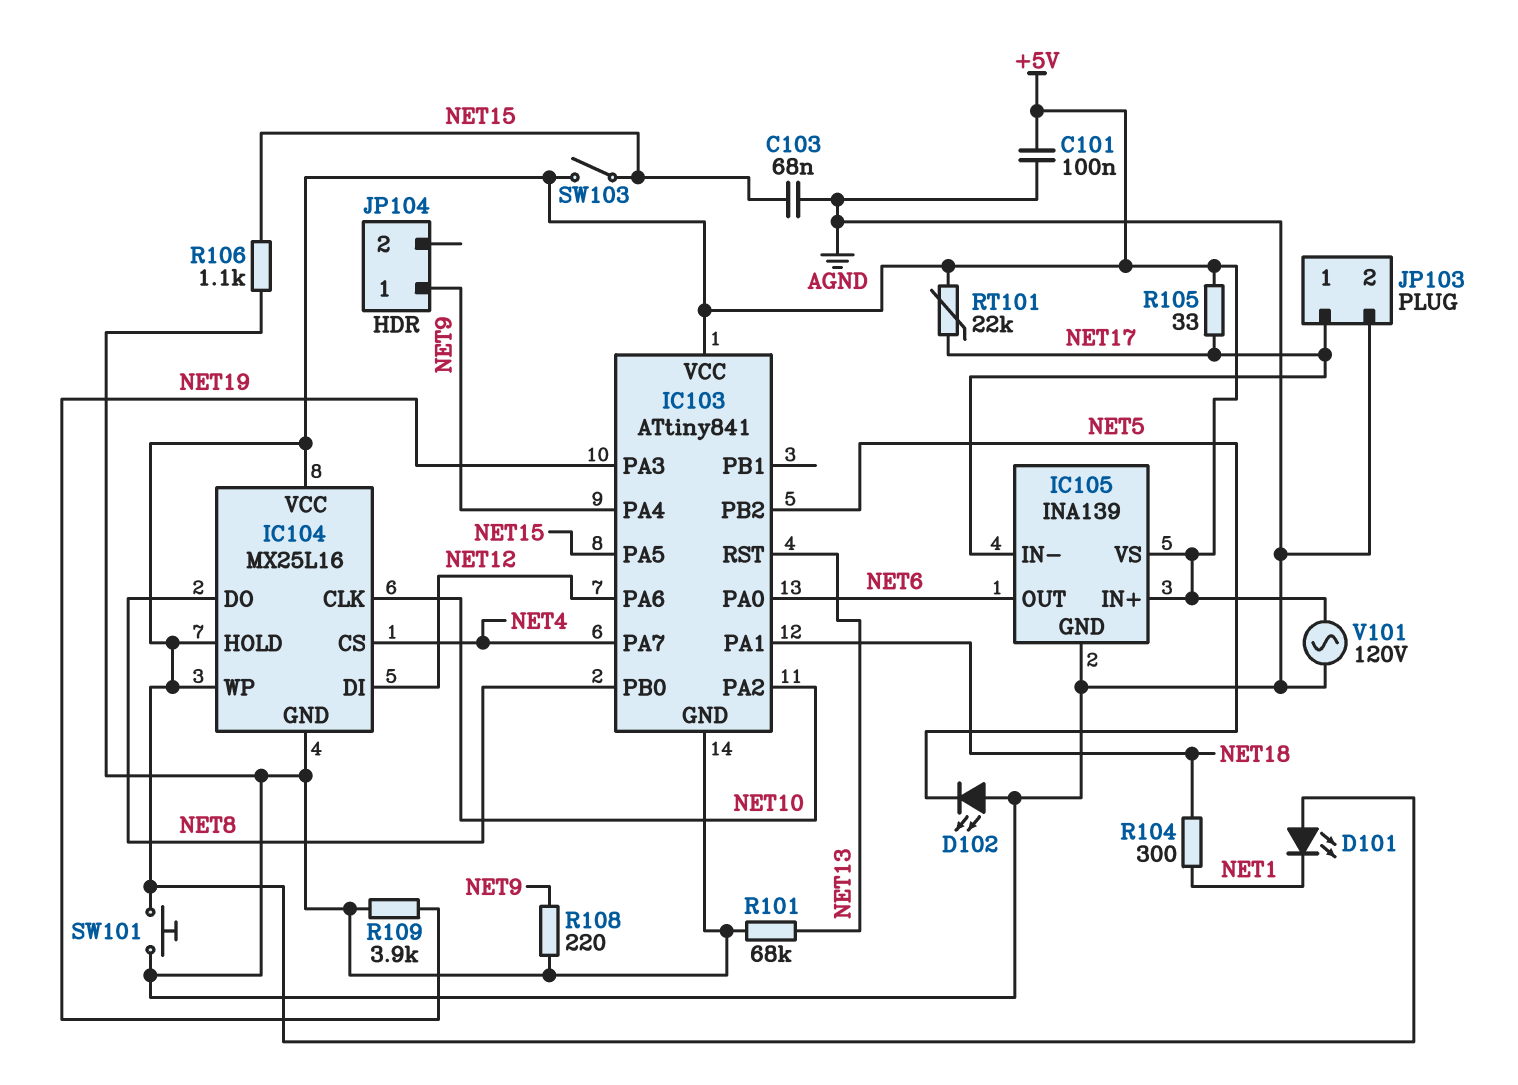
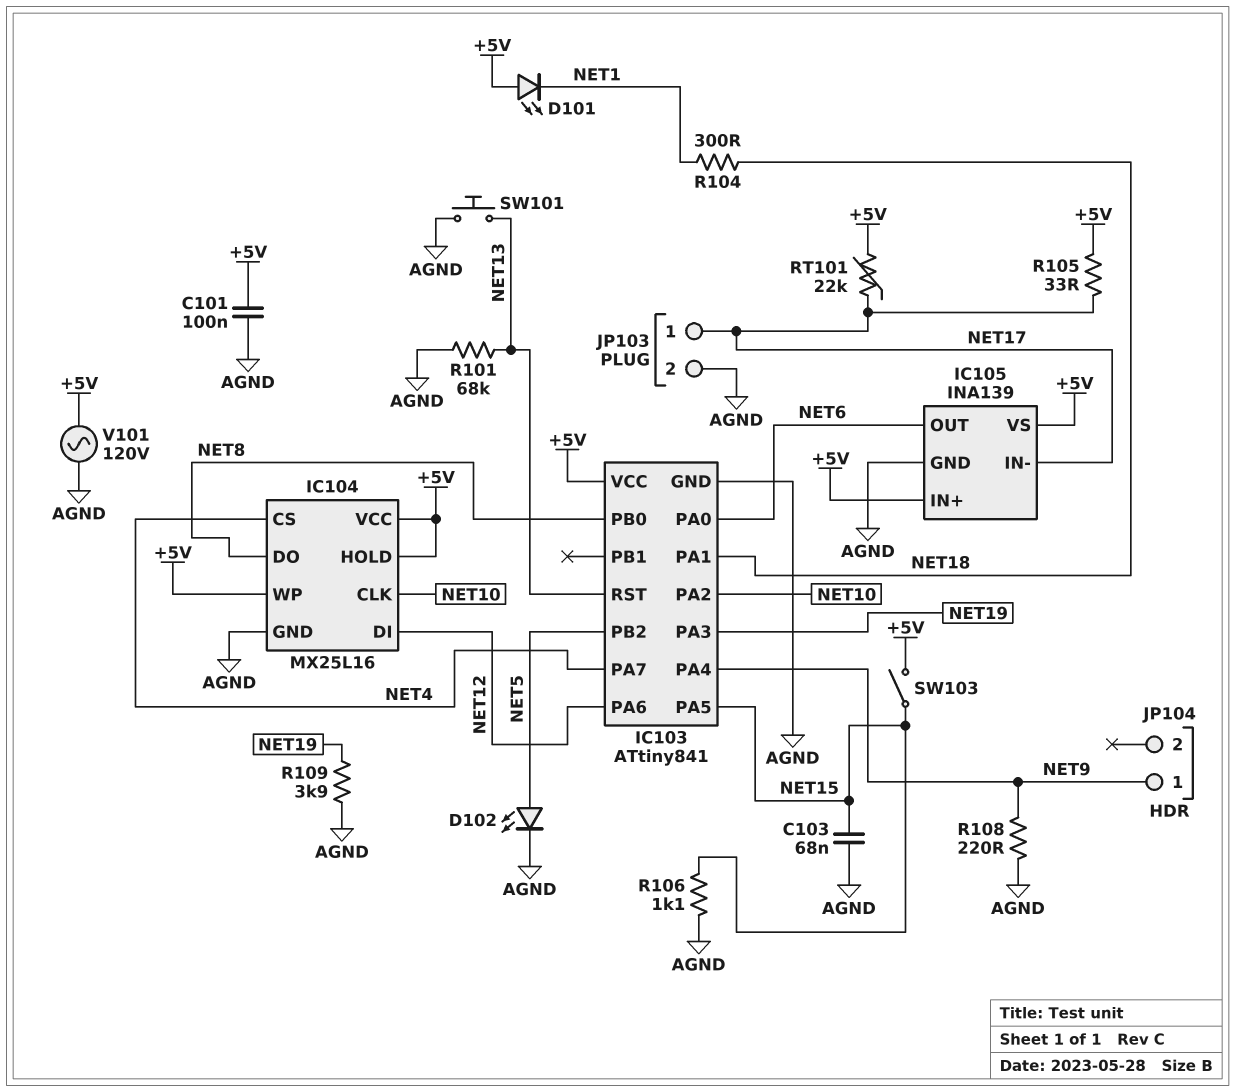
D102: LED (A AGND, K NET5) -> LED (A NET5, K AGND)
SW101: button (+5V, AGND) -> button (AGND, NET13)

